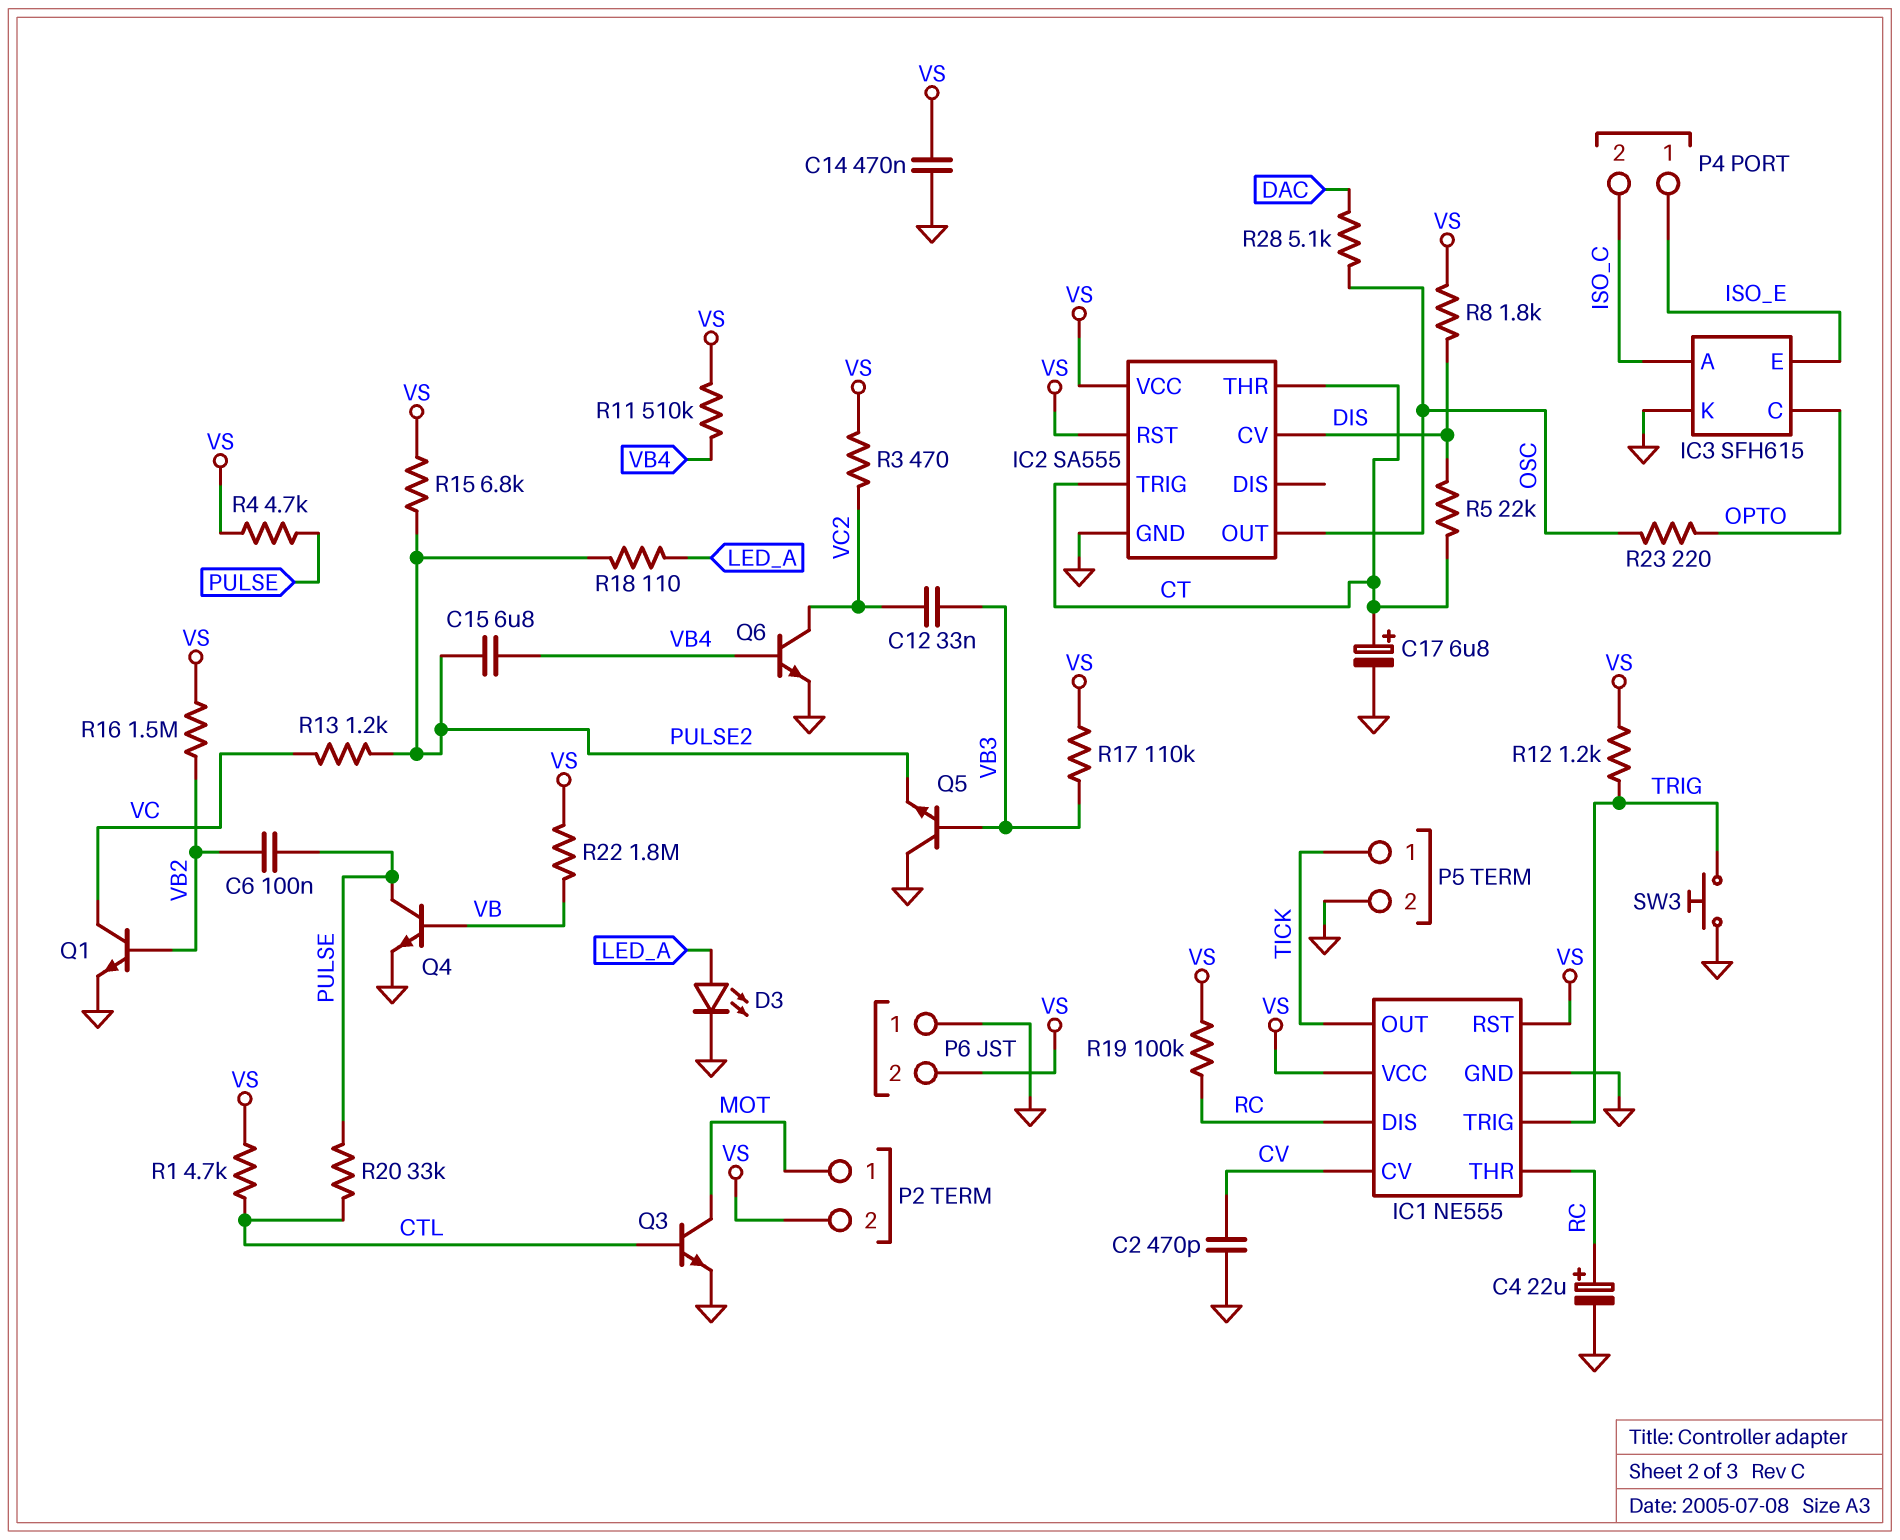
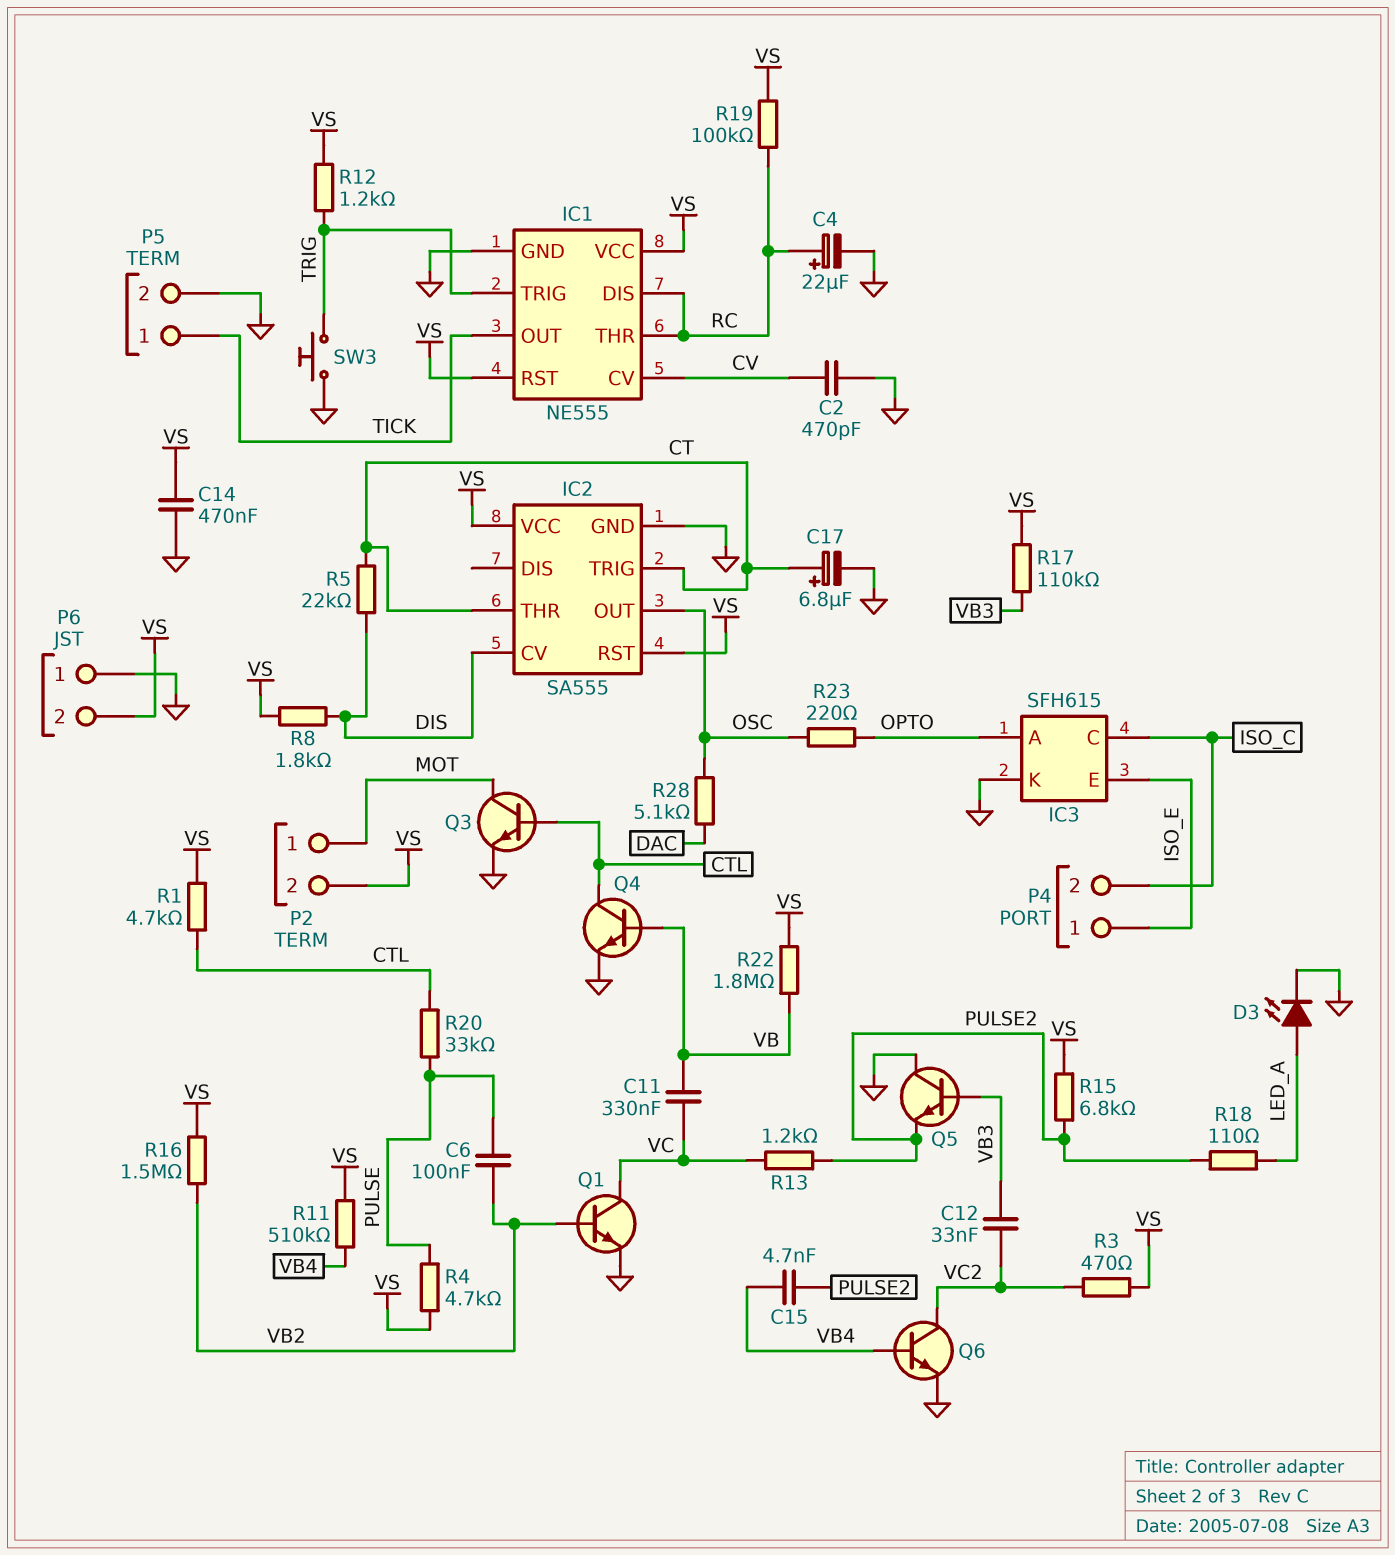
C11: none -> 330nF (VB, VC)
C15: 6.8uF (PULSE2, VB4) -> 4.7nF (PULSE2, VB4)
IC3 pin A: ISO_C -> OPTO
IC3 pin C: OPTO -> ISO_C
Q4: NPN (B VB, C PULSE, E GND) -> NPN (B VB, C CTL, E GND)

